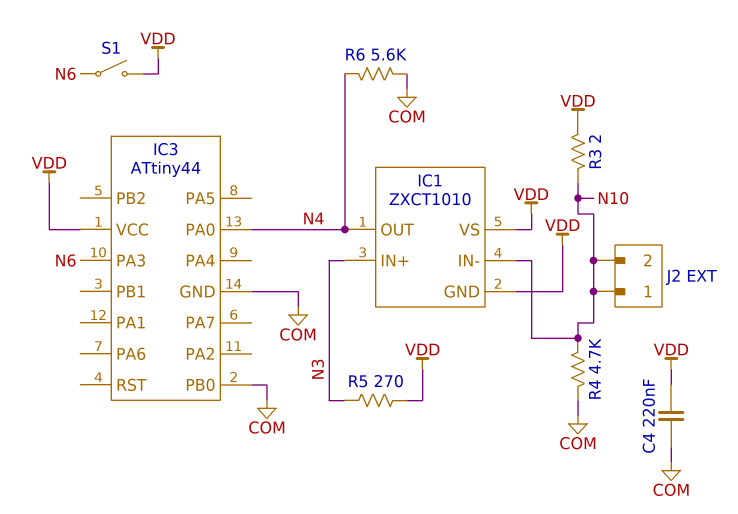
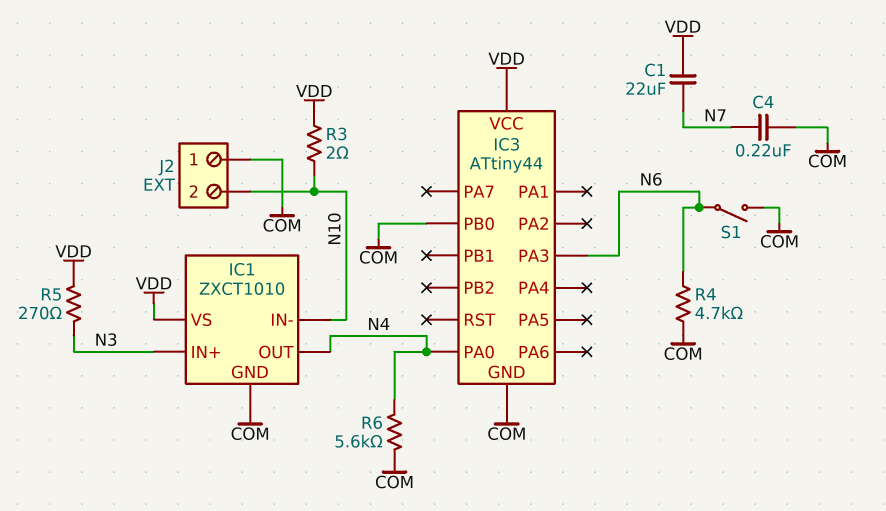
C1: none -> 22uF (N7, VDD)
C4: 220nF (COM, VDD) -> 220nF (COM, N7)
IC1 pin GND: VDD -> COM
J2 pin 1: N10 -> COM
R4: 4.7k (COM, N10) -> 4.7k (COM, N6)
S1: switch (N6, VDD) -> switch (COM, N6)

